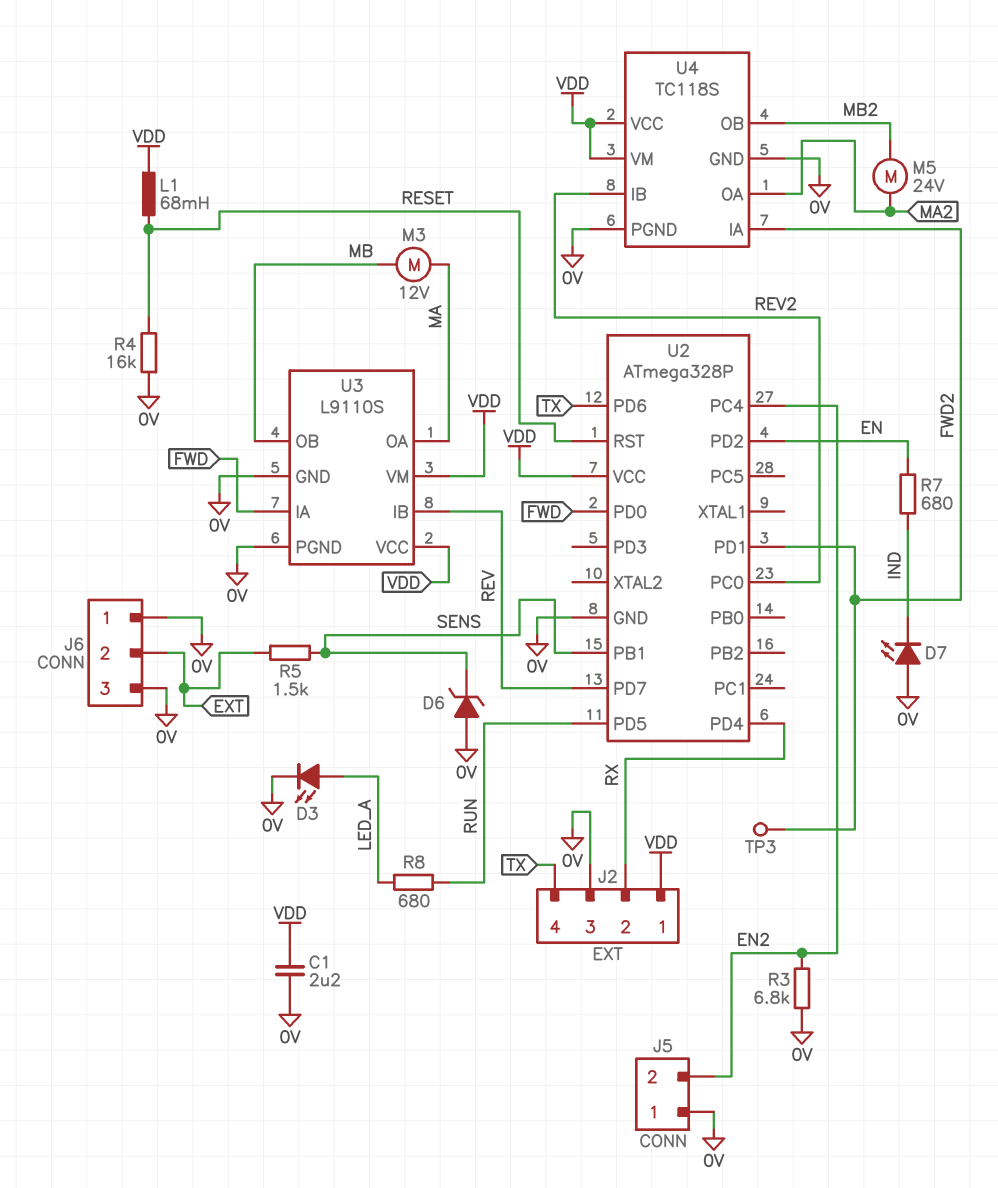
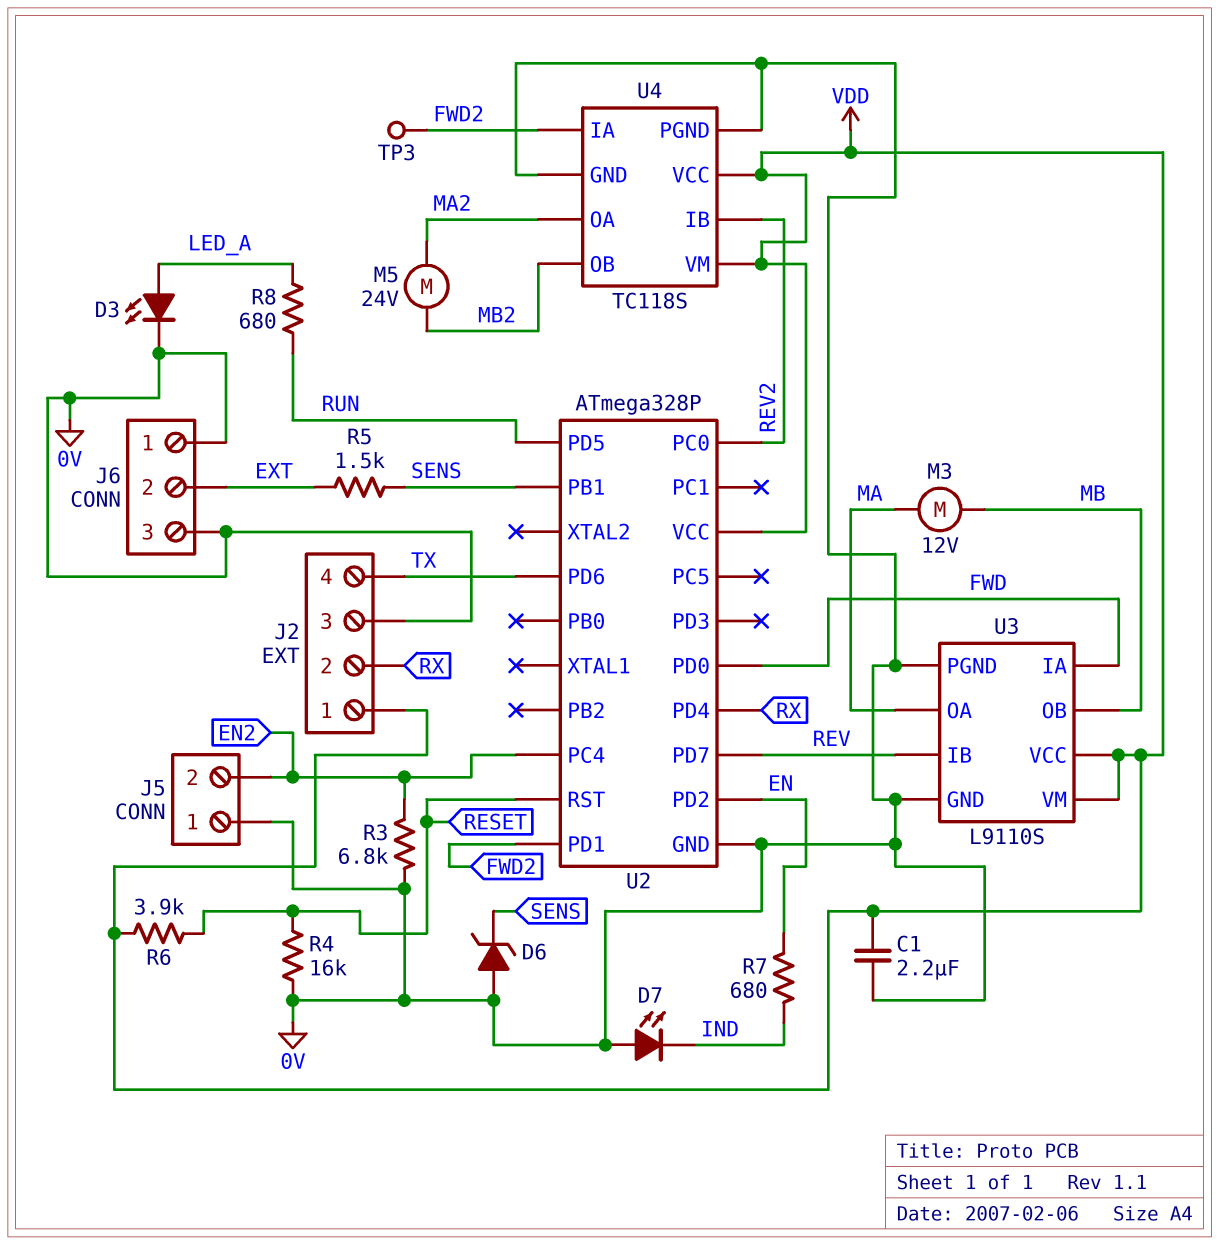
L1: 68mH (RESET, VDD) -> none
R6: none -> 3.9k (RESET, VDD)

